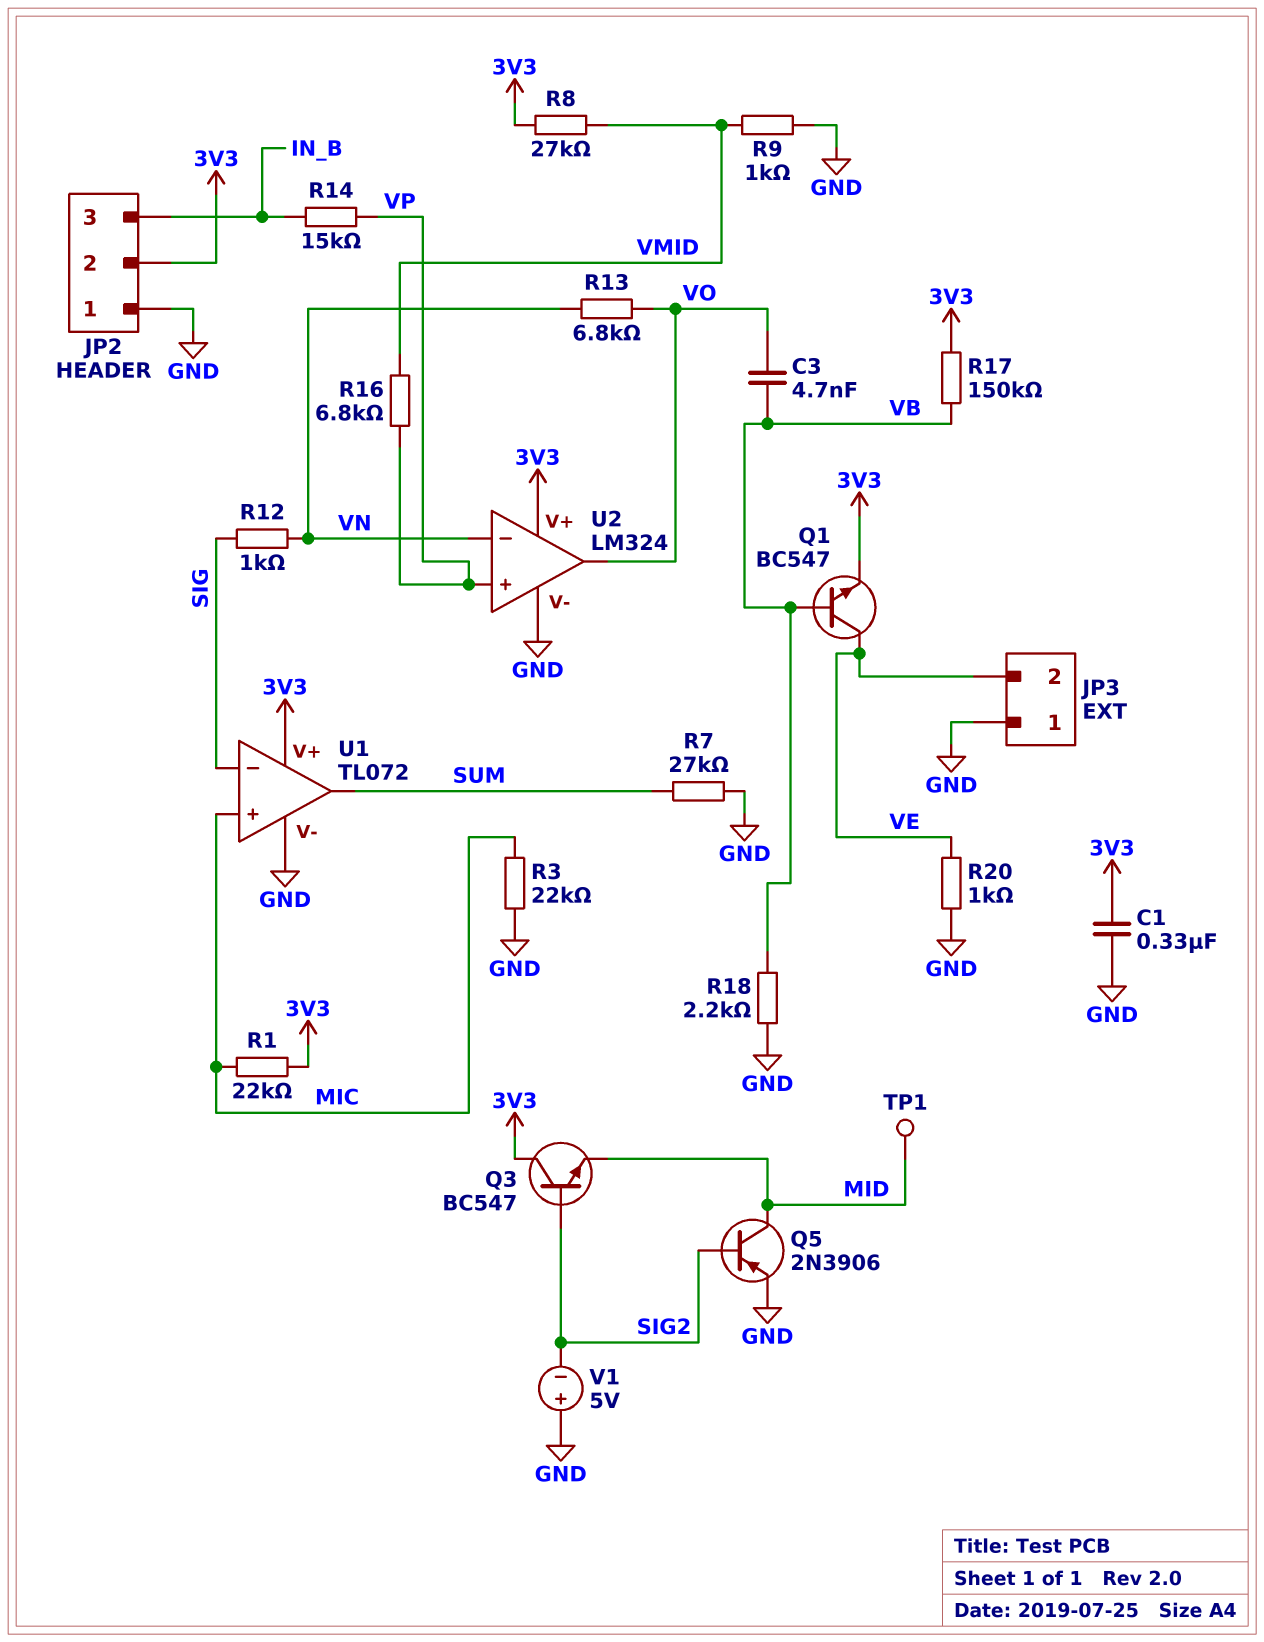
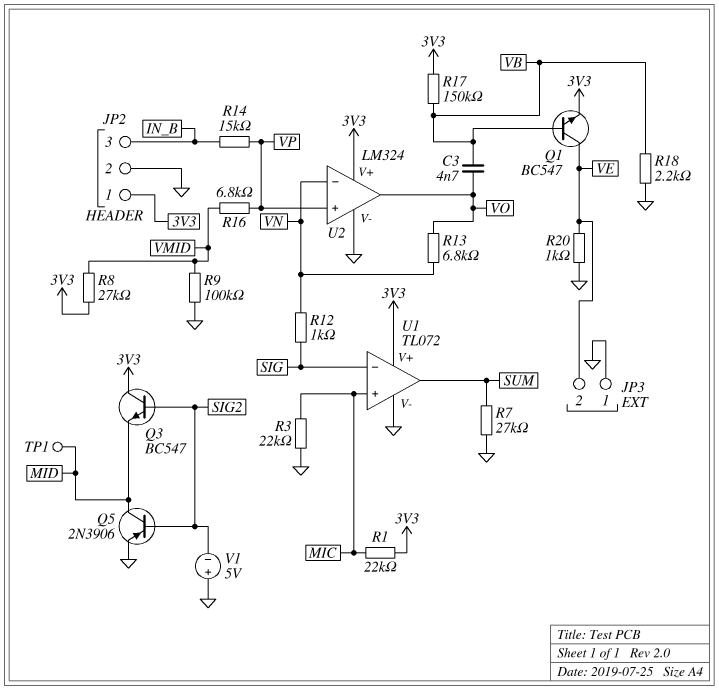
C1: 330nF (3V3, GND) -> none
JP2 pin 1: GND -> 3V3
JP2 pin 2: 3V3 -> GND
R9: 1k (GND, VMID) -> 100k (GND, VMID)

